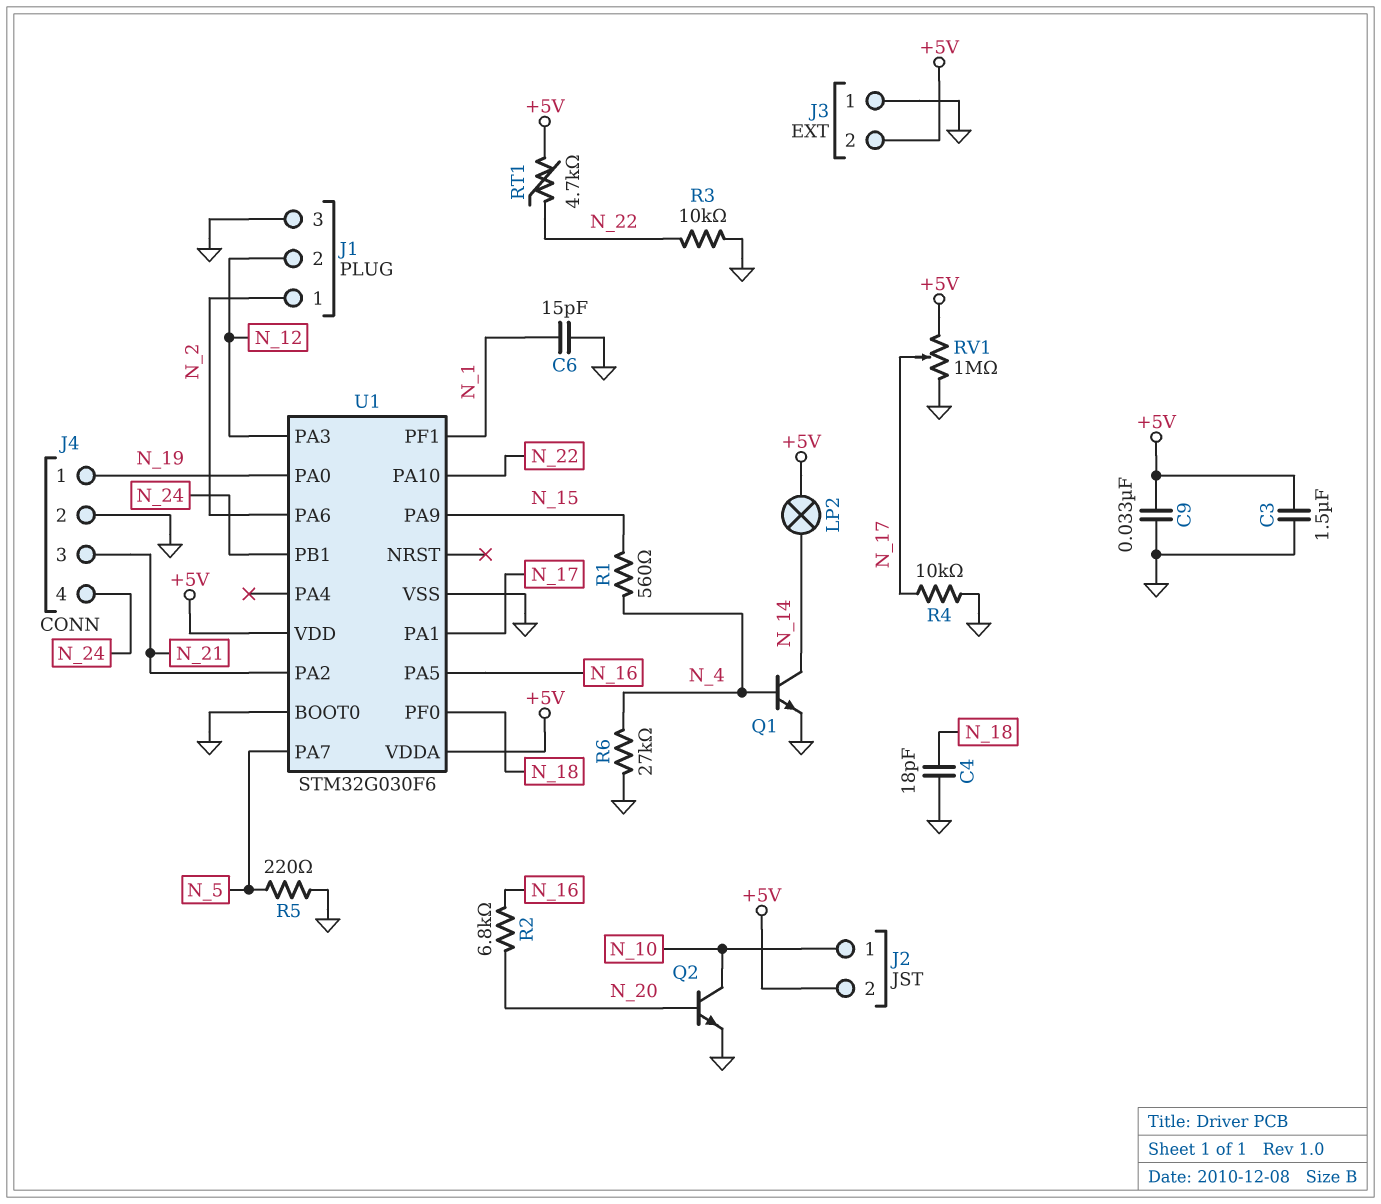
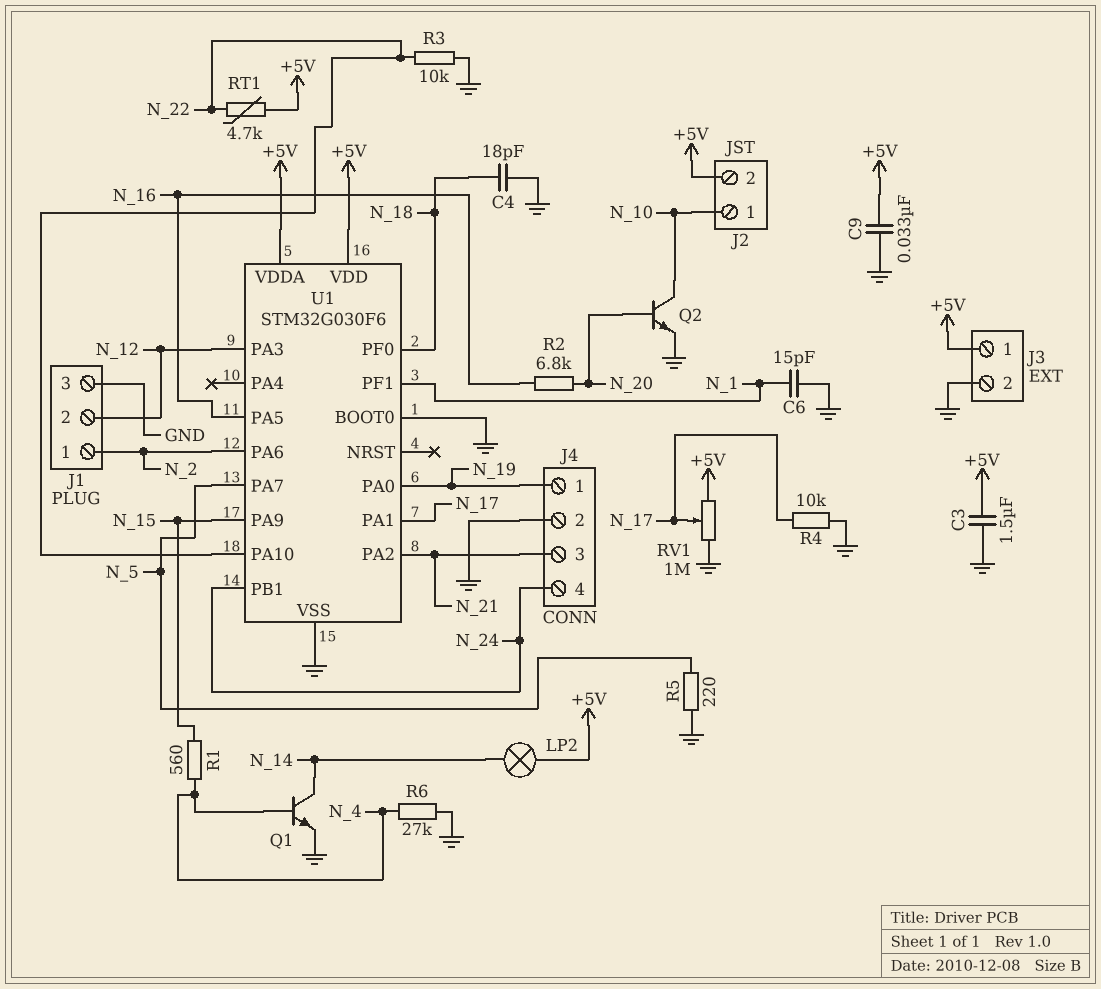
J3 pin 1: GND -> +5V
J3 pin 2: +5V -> GND

